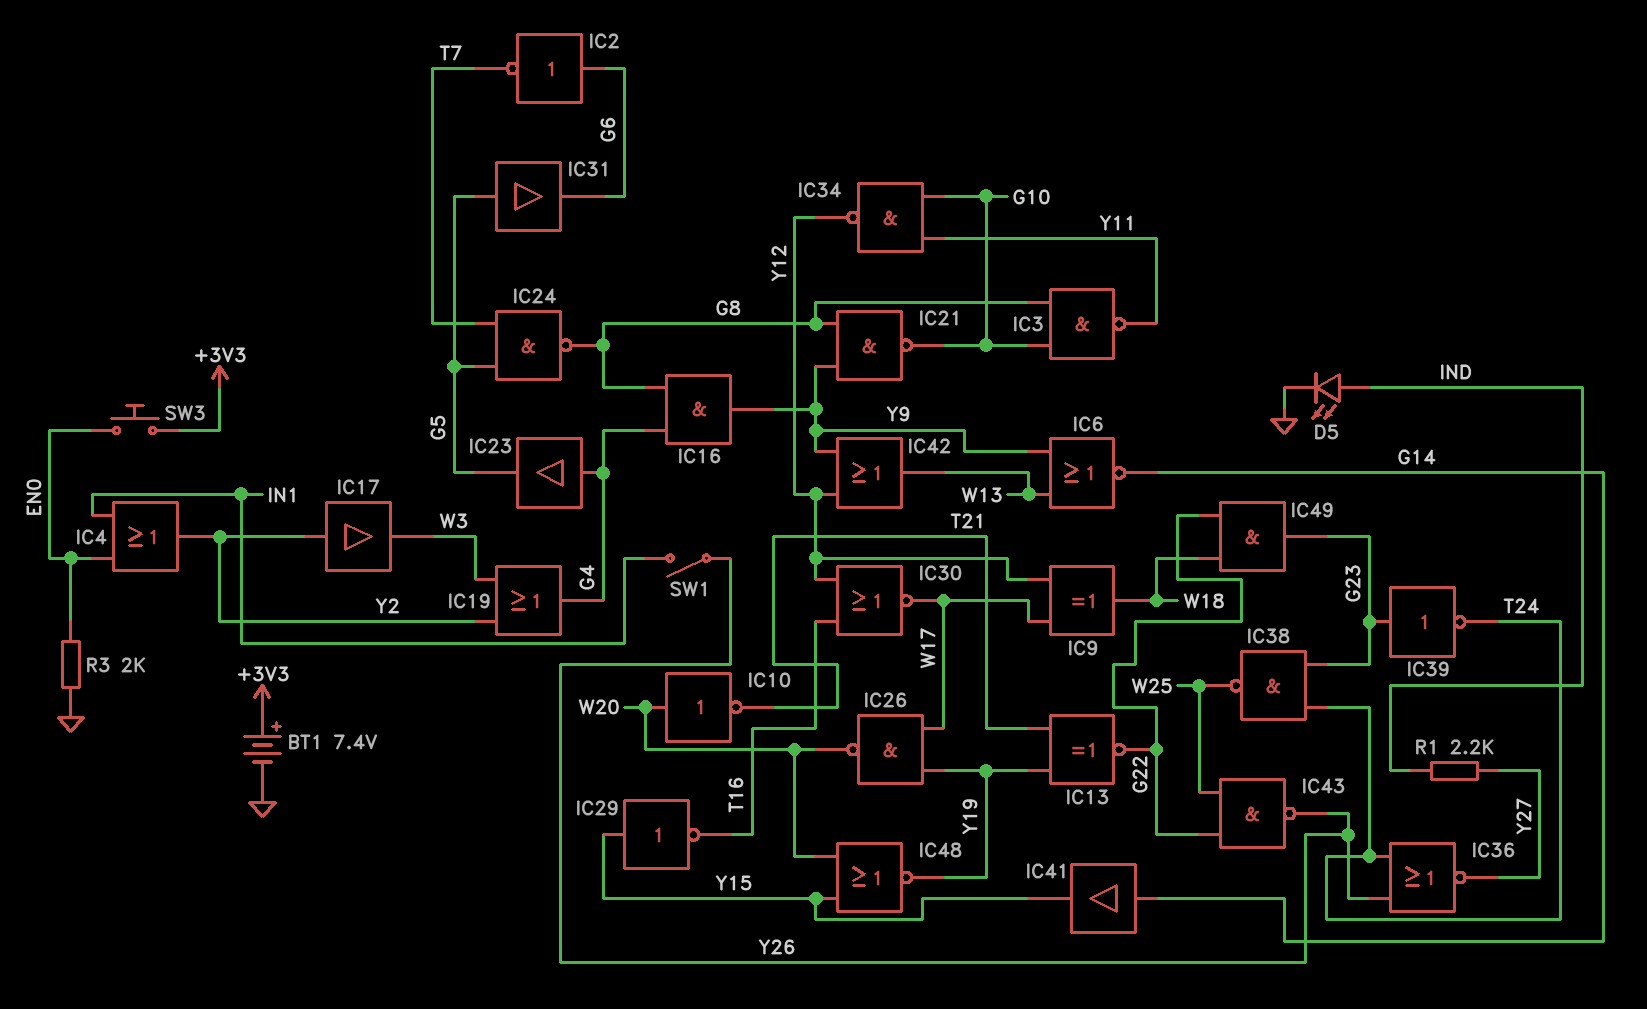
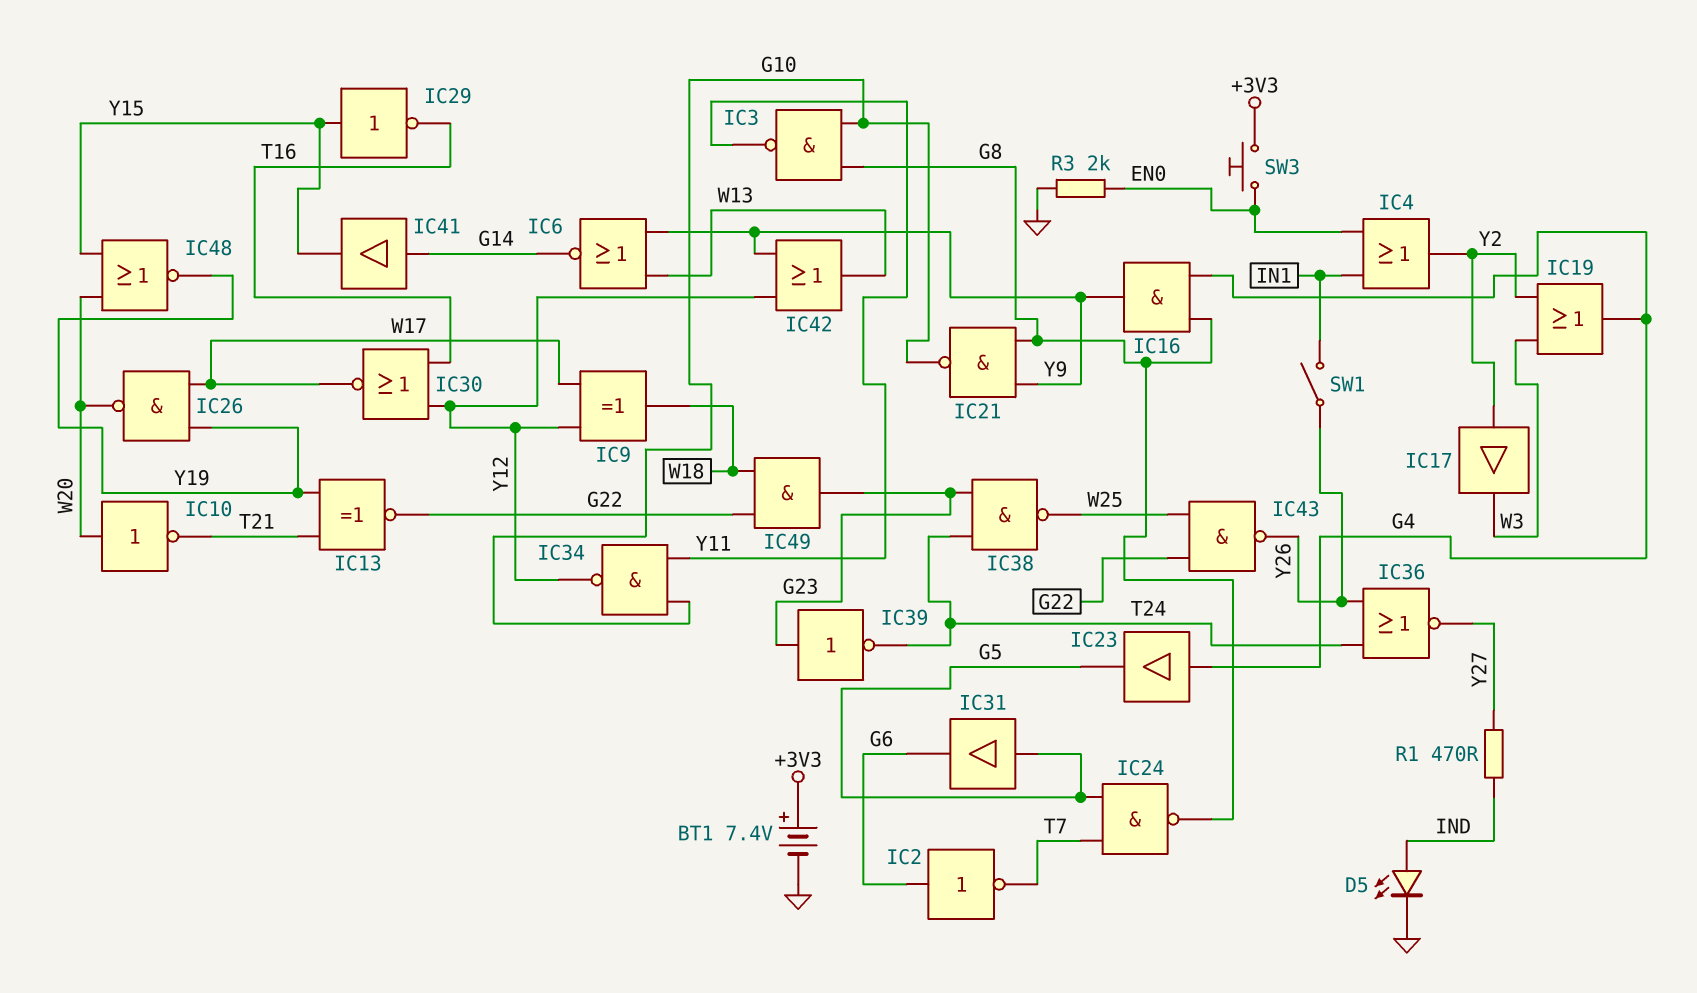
R1: 2.2k (IND, Y27) -> 470 (IND, Y27)

